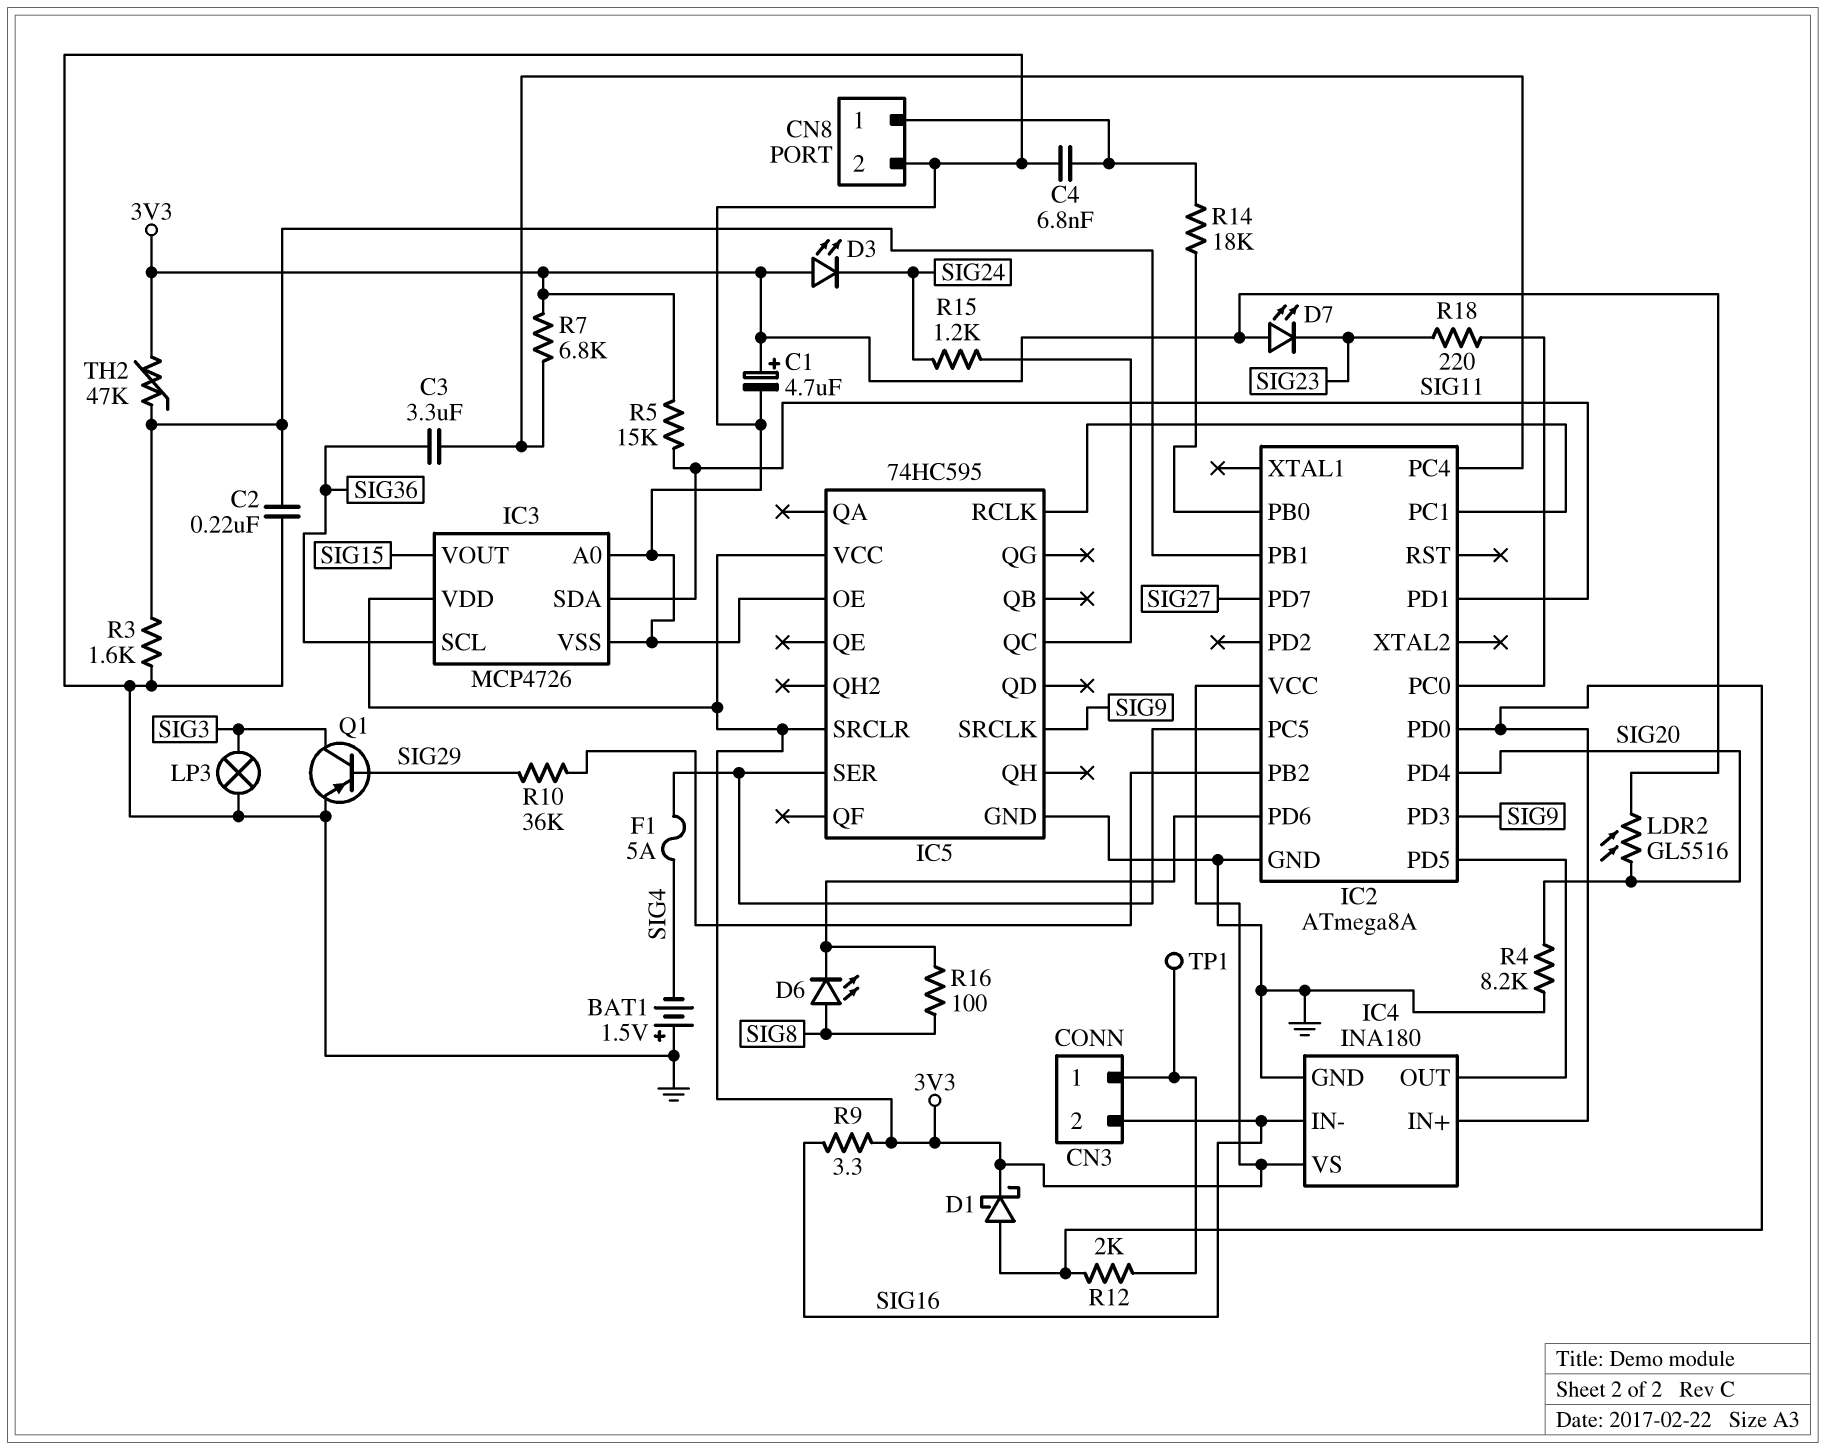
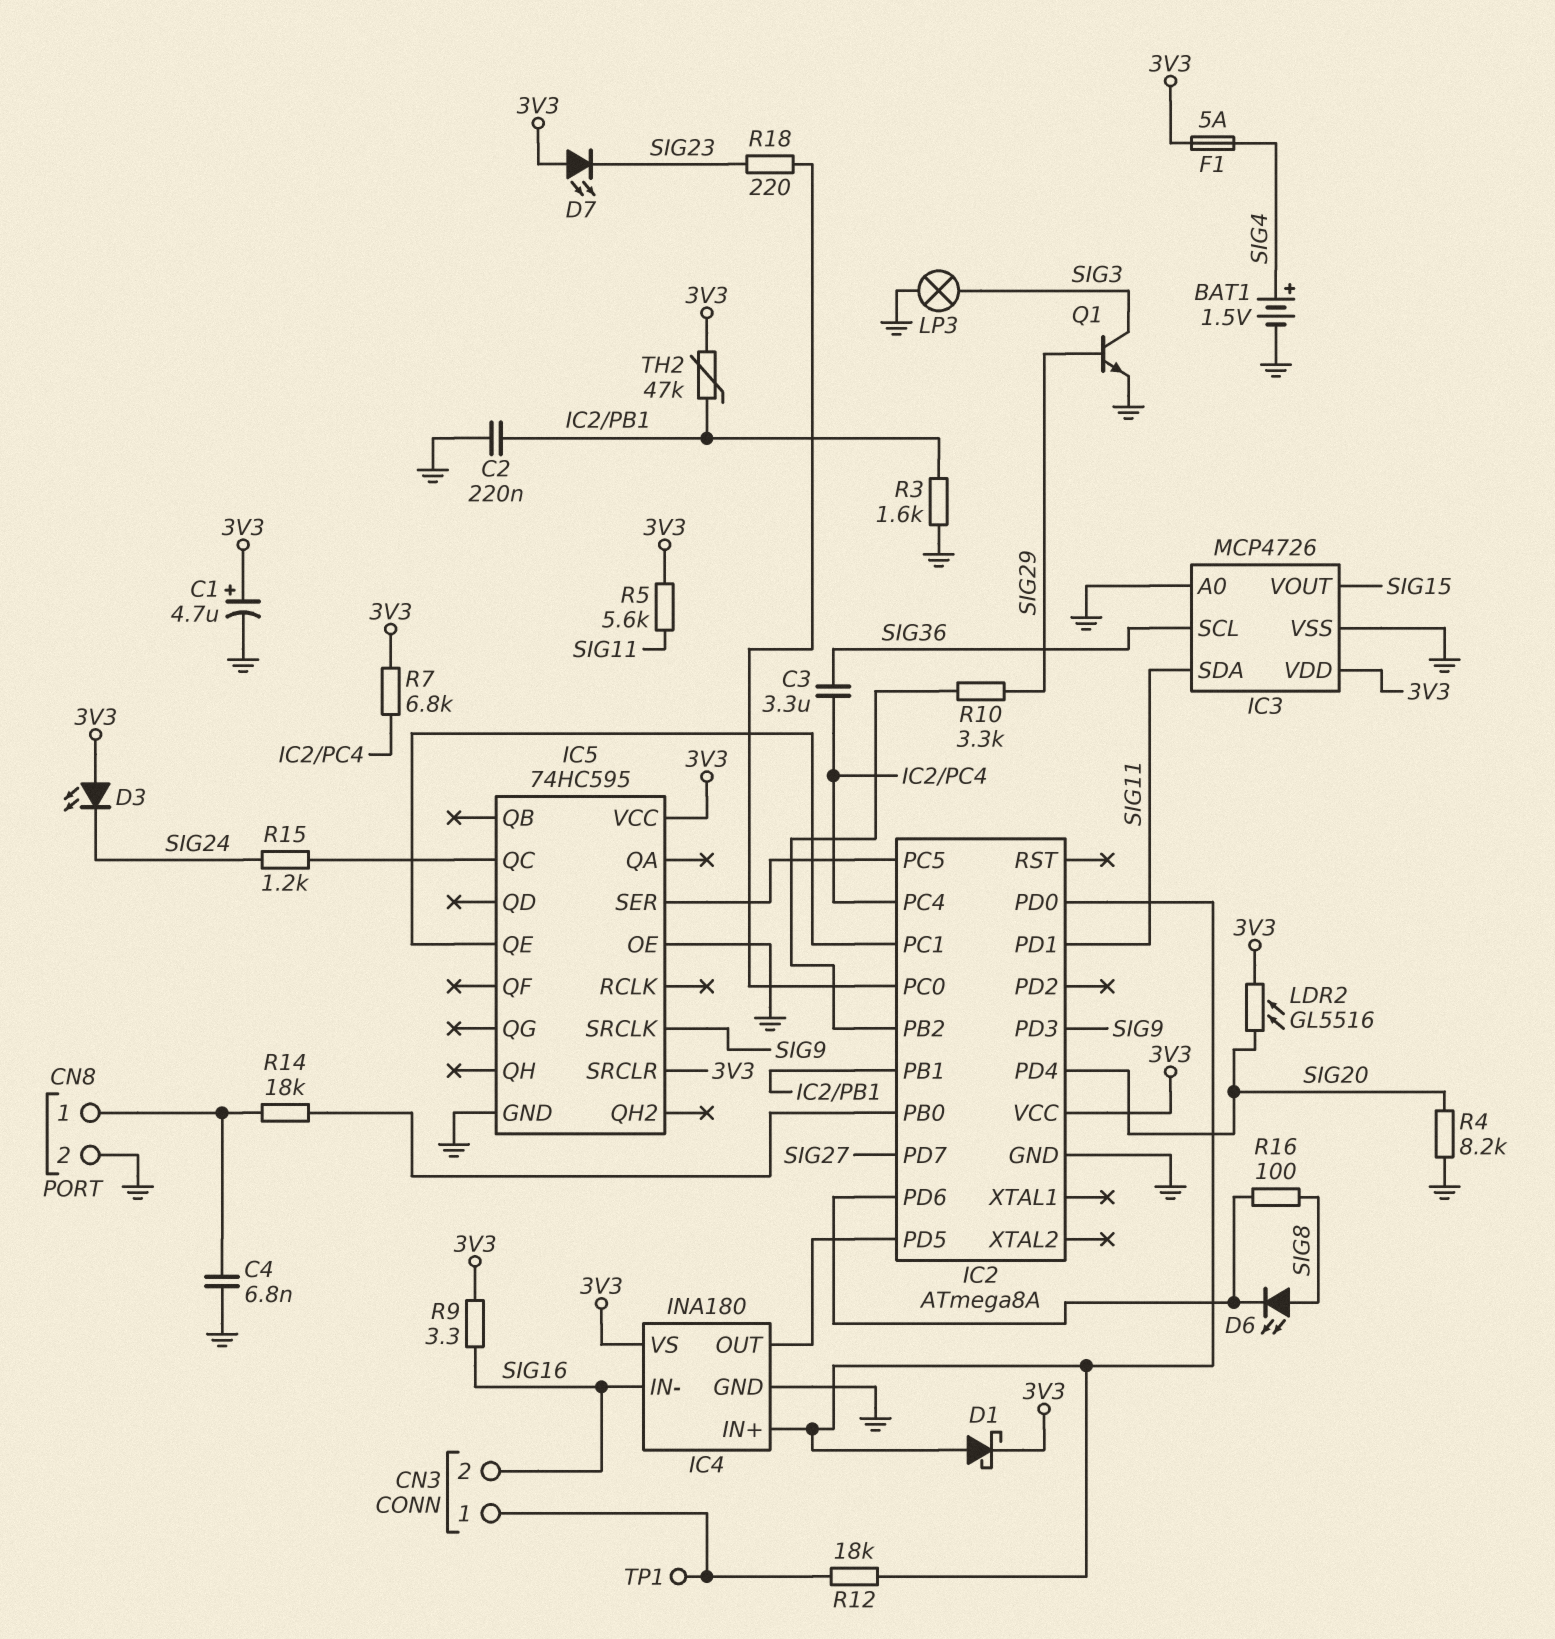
BAT1: 1.5V (plus GND, minus SIG4) -> 1.5V (plus SIG4, minus GND)
F1: 5A (IC2/PC5, SIG4) -> 5A (3V3, SIG4)
IC5 pin QE: none -> IC2/PC1
IC5 pin RCLK: IC2/PC1 -> none
Q1: PNP (B SIG29, C SIG3, E GND) -> NPN (B SIG29, C SIG3, E GND)
R5: 15k (3V3, SIG11) -> 5.6k (3V3, SIG11)
R10: 36k (IC2/PB2, SIG29) -> 3.3k (IC2/PB2, SIG29)
R12: 2k (CN3/1, IC2/PD0) -> 18k (CN3/1, IC2/PD0)

